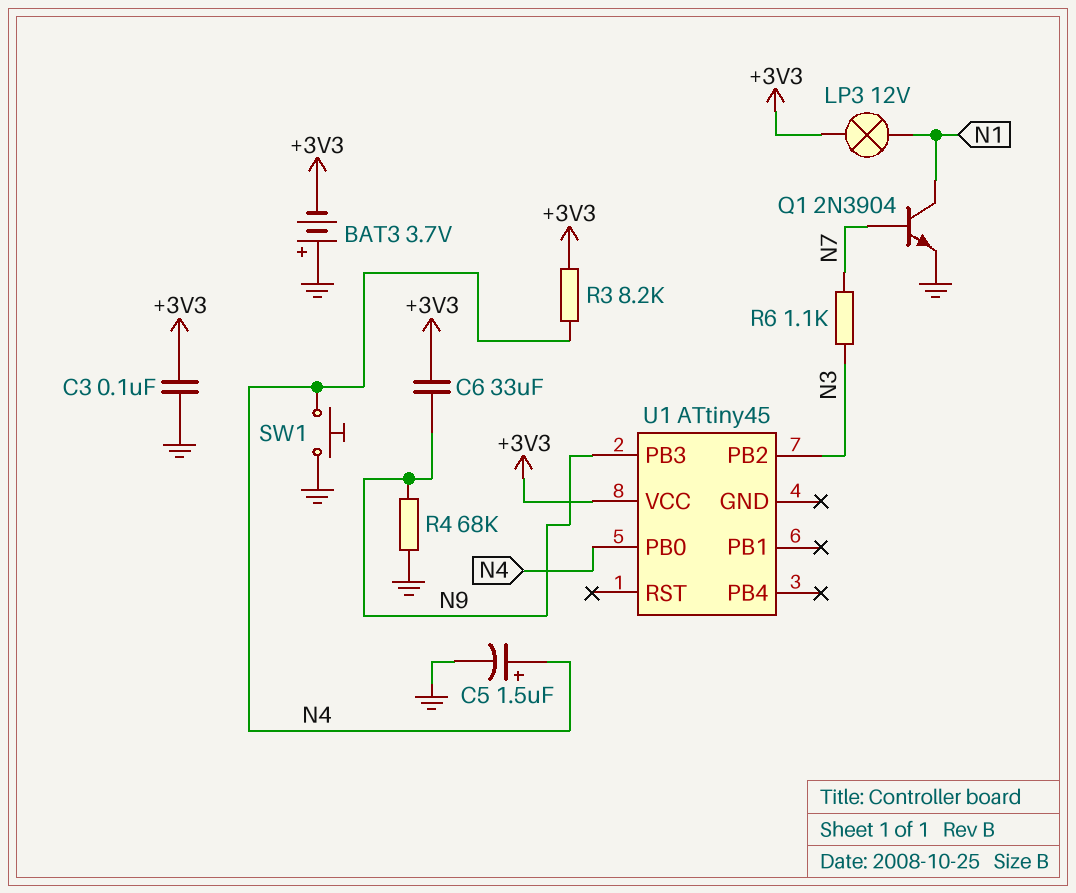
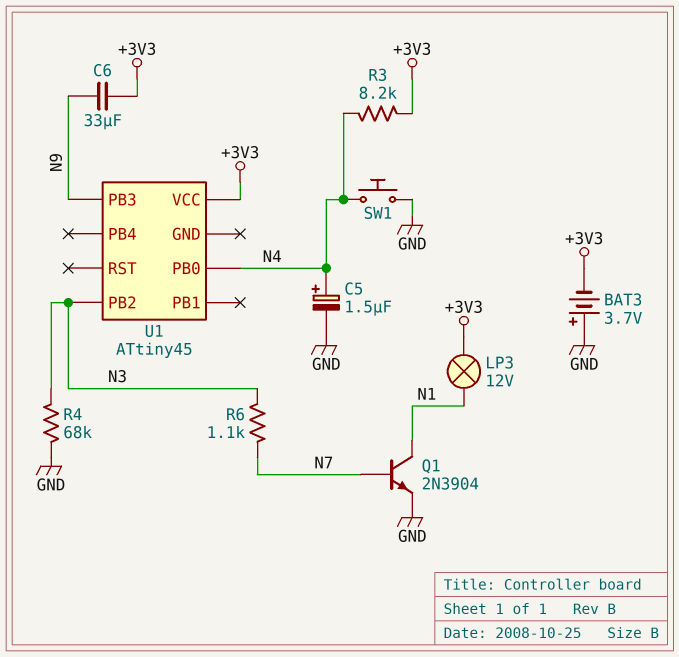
C3: 100nF (+3V3, GND) -> none
R4: 68k (GND, N9) -> 68k (GND, N3)

